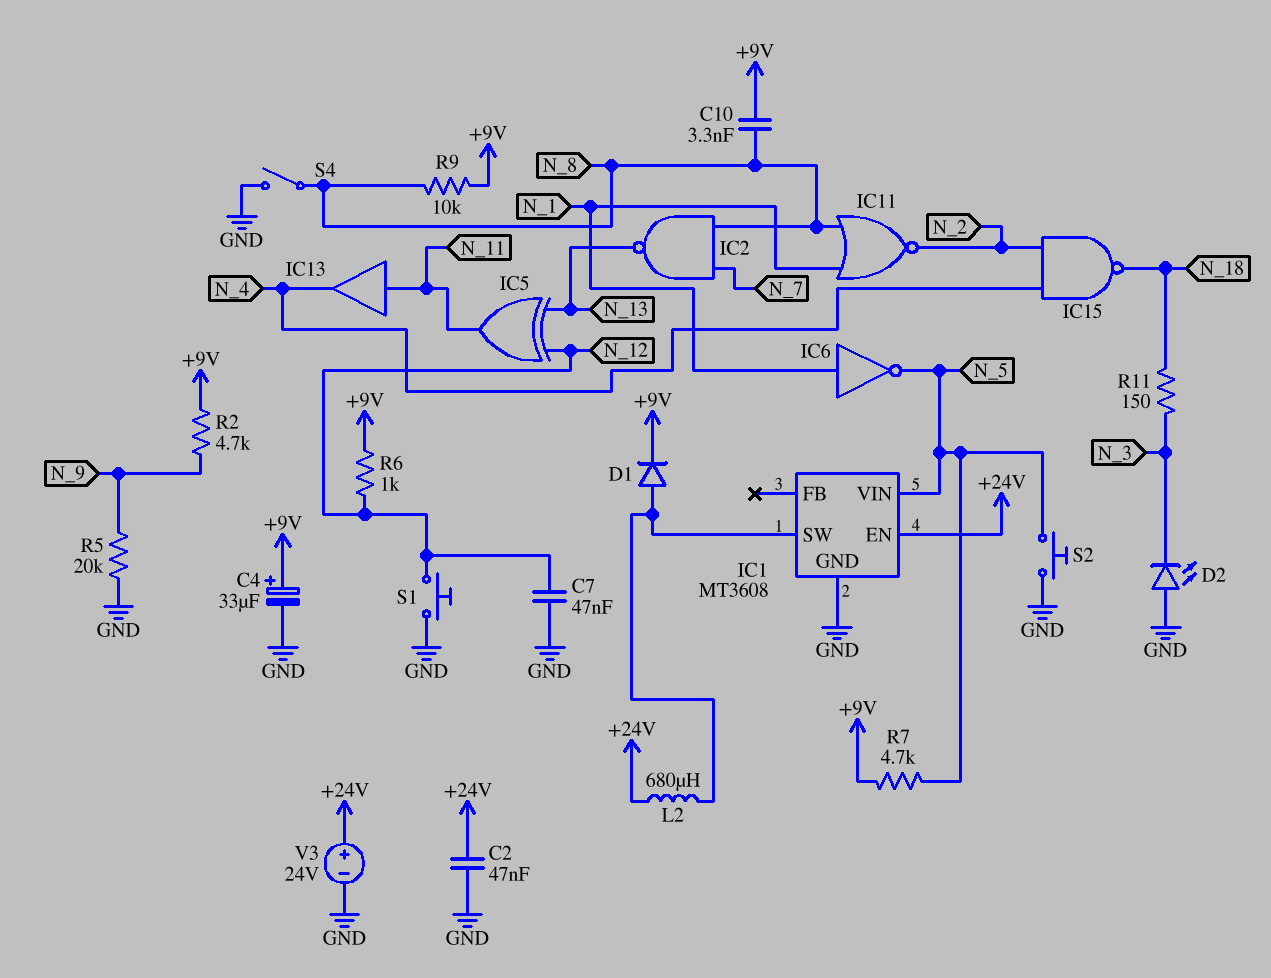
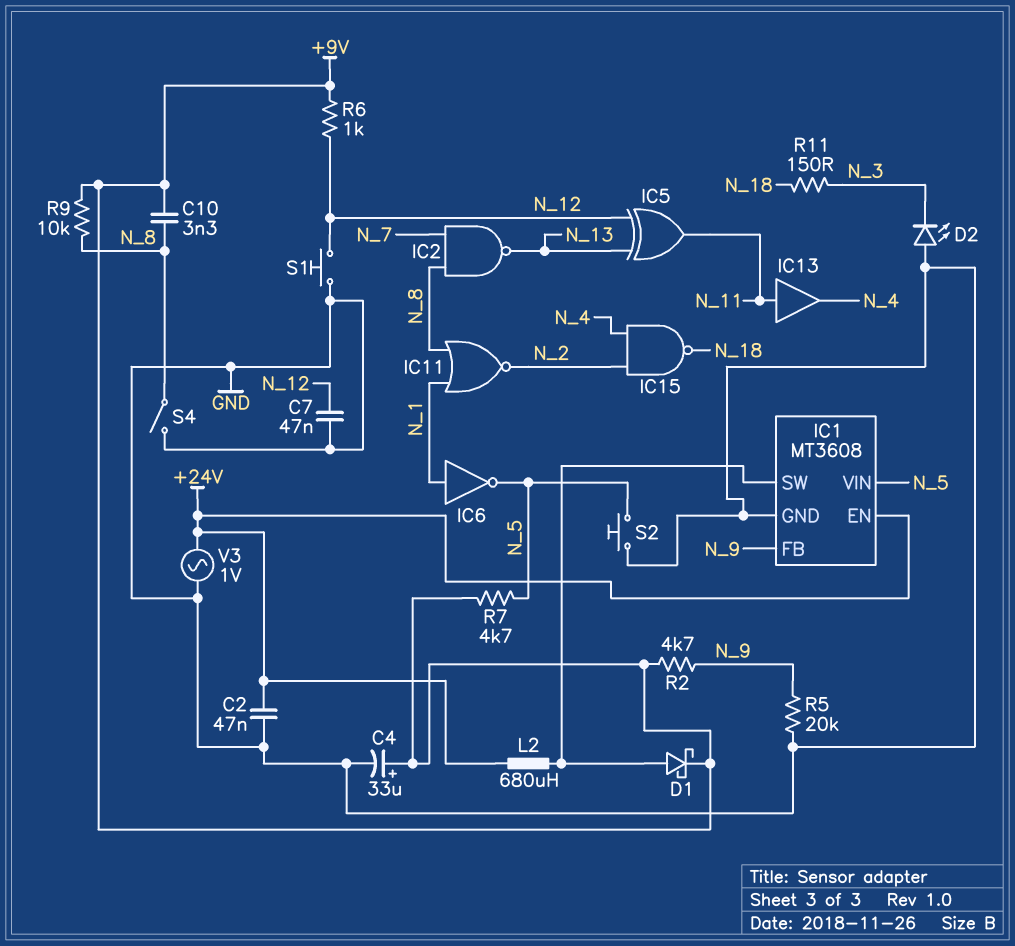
D1: diode (A IC1/SW, K +9V) -> schottky (A IC1/SW, K +9V)
IC1 pin FB: none -> N_9
V3: 24V (plus +24V, minus GND) -> AC 1V (+24V, GND)

